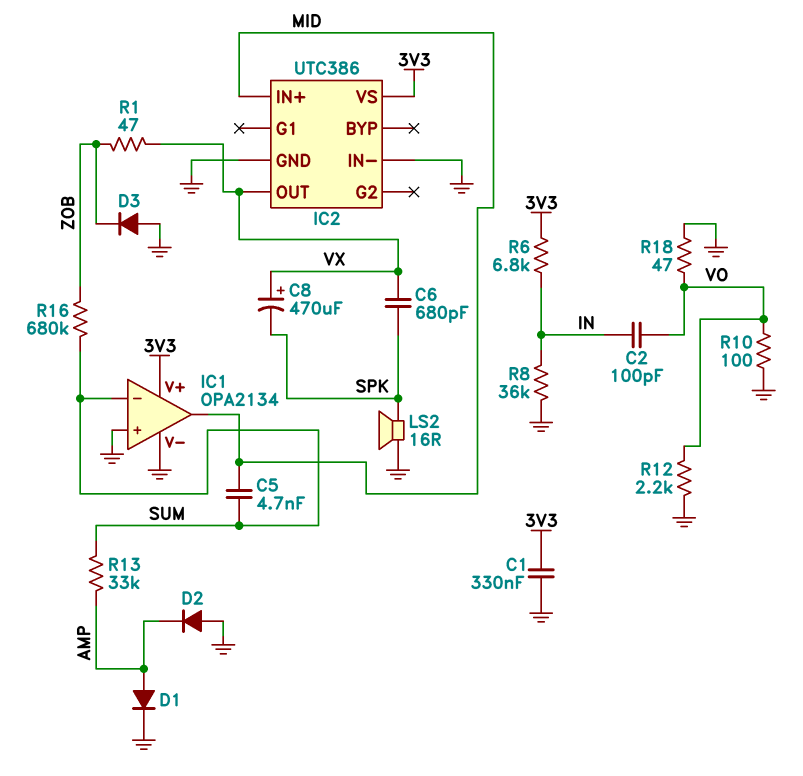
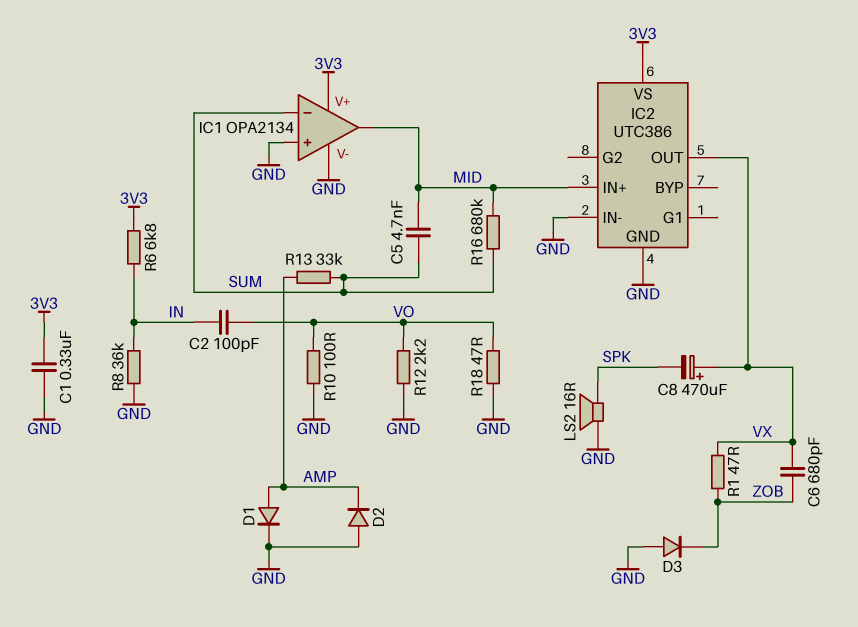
C6: 680pF (SPK, VX) -> 680pF (VX, ZOB)
R16: 680k (SUM, ZOB) -> 680k (MID, SUM)

